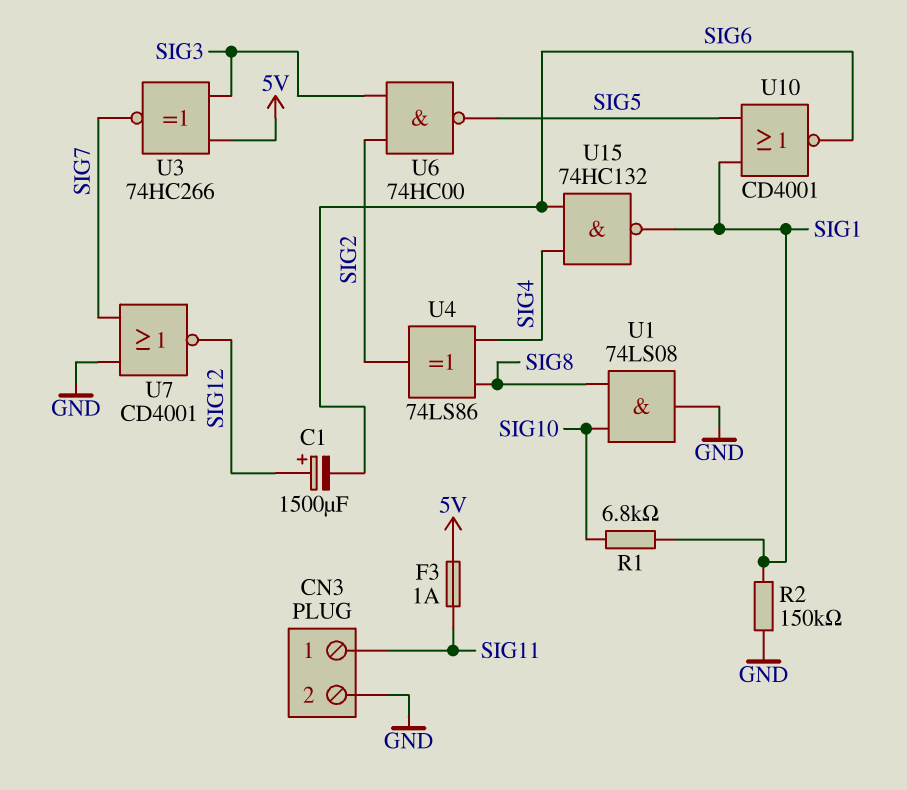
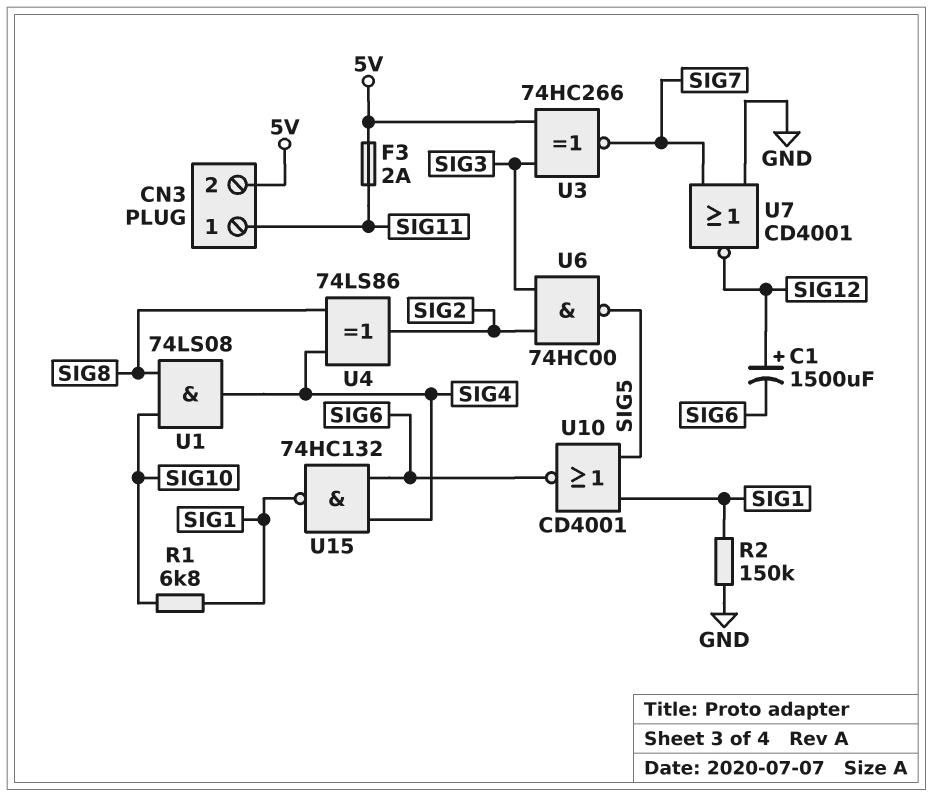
CN3 pin 2: GND -> 5V
F3: 1A (5V, SIG11) -> 2A (5V, SIG11)
U1: AND 74LS08 (in SIG8, in SIG10, out GND) -> AND 74LS08 (in SIG8, in SIG10, out SIG4)

